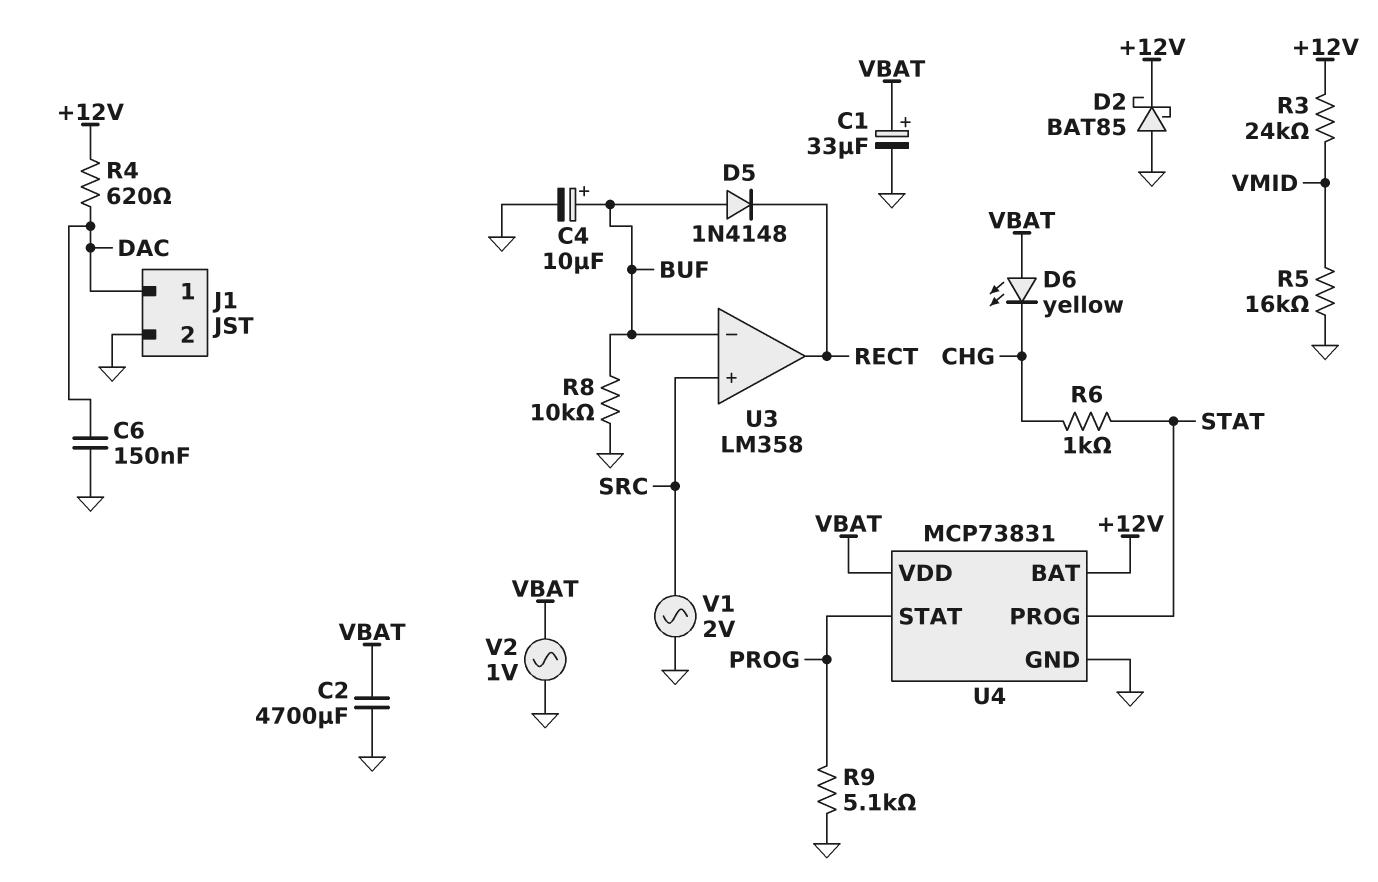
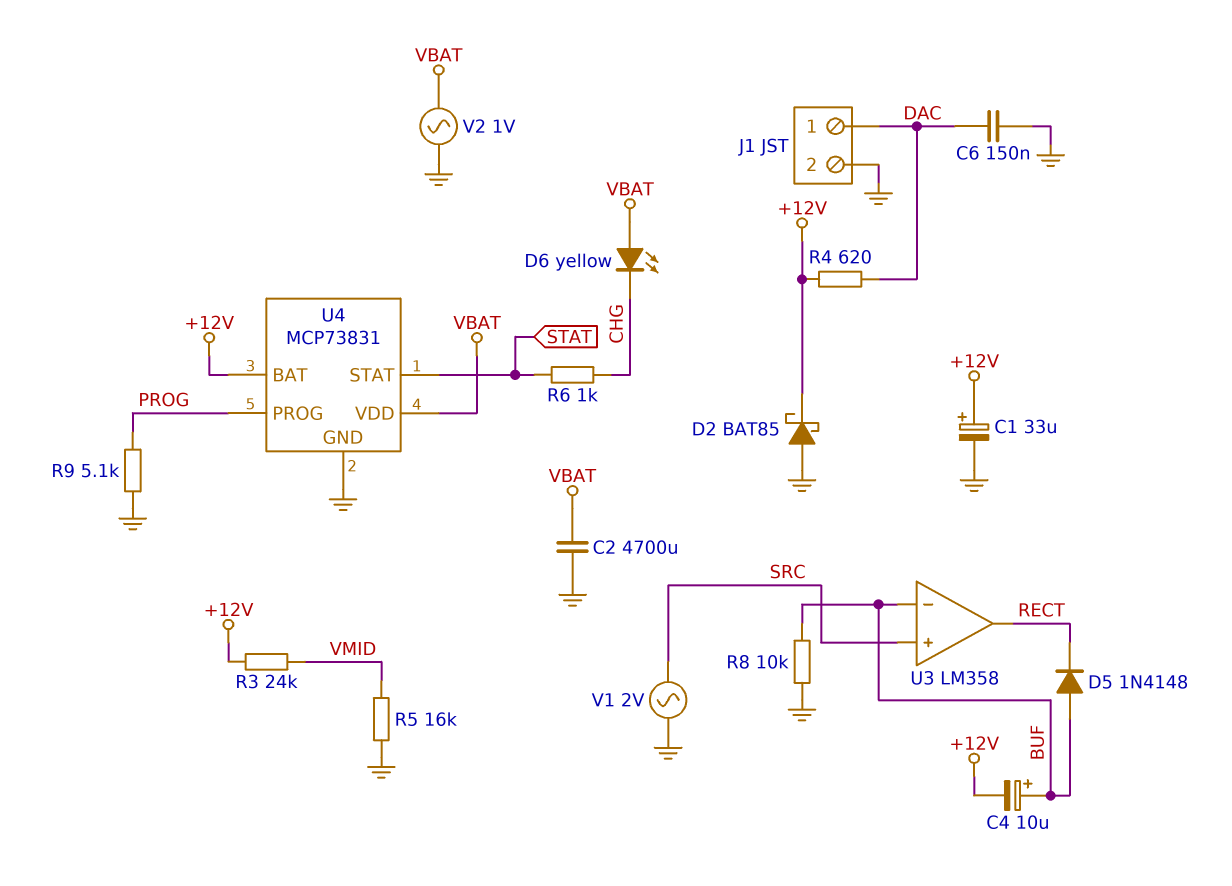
C1: 33uF (plus VBAT, minus GND) -> 33uF (plus +12V, minus GND)
C4: 10uF (plus BUF, minus GND) -> 10uF (plus BUF, minus +12V)
U4 pin PROG: STAT -> PROG
U4 pin STAT: PROG -> STAT

